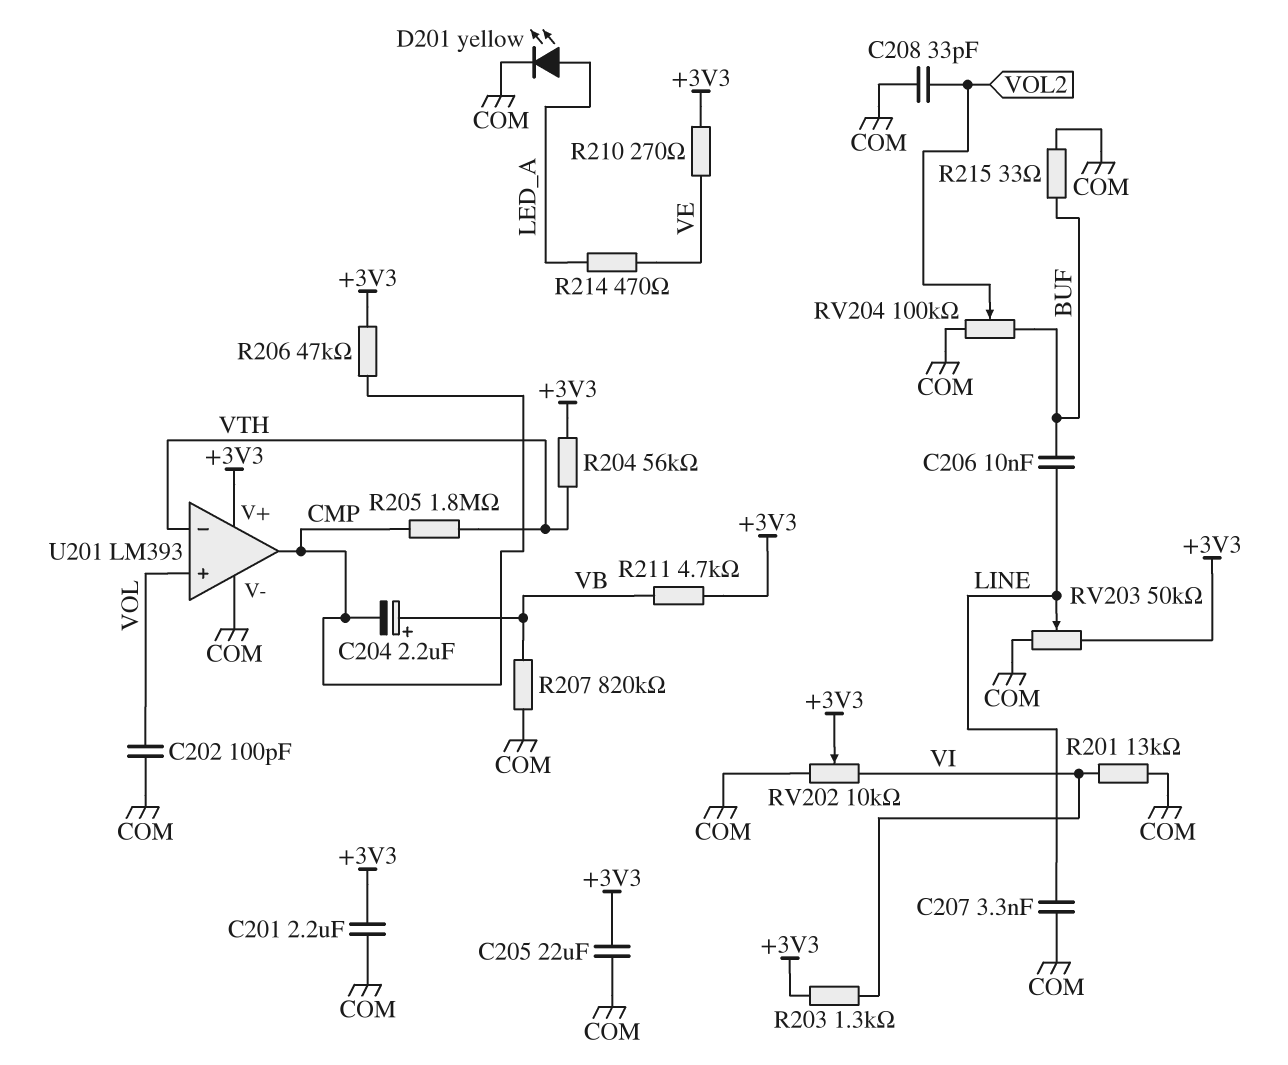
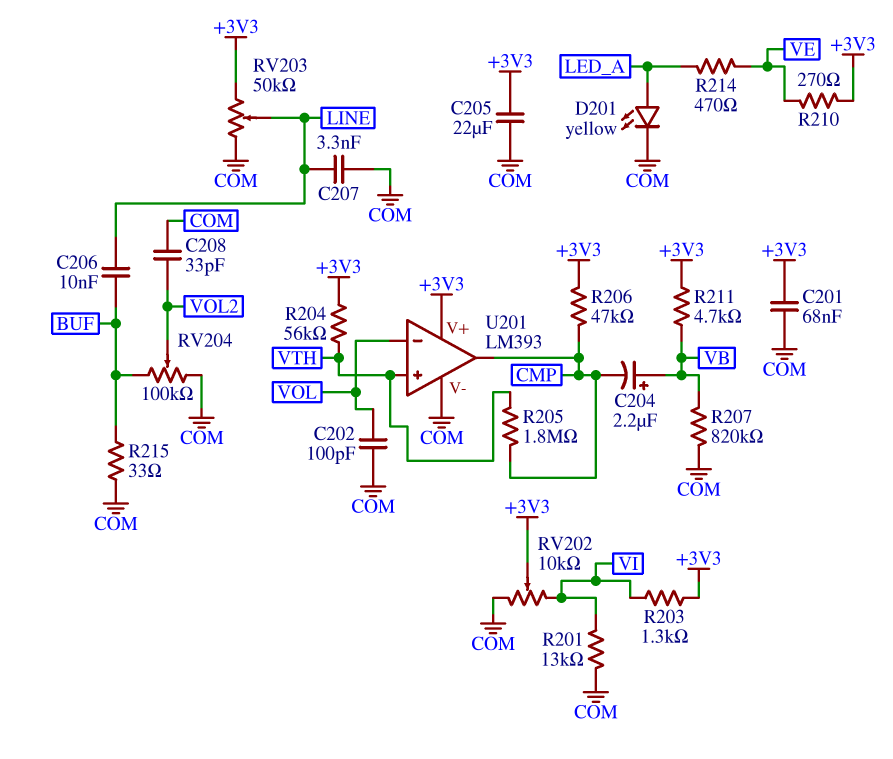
C201: 2.2uF (+3V3, COM) -> 68nF (+3V3, COM)
U201 pin in+: VOL -> VTH
U201 pin in-: VTH -> VOL

